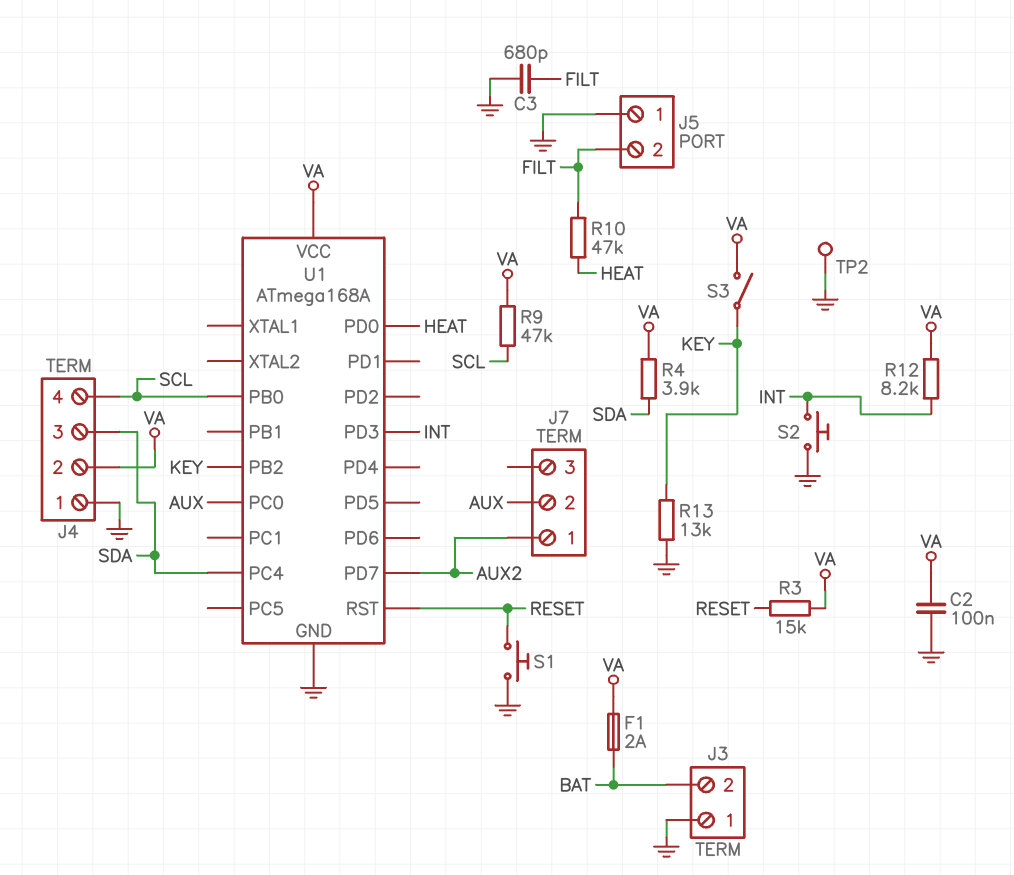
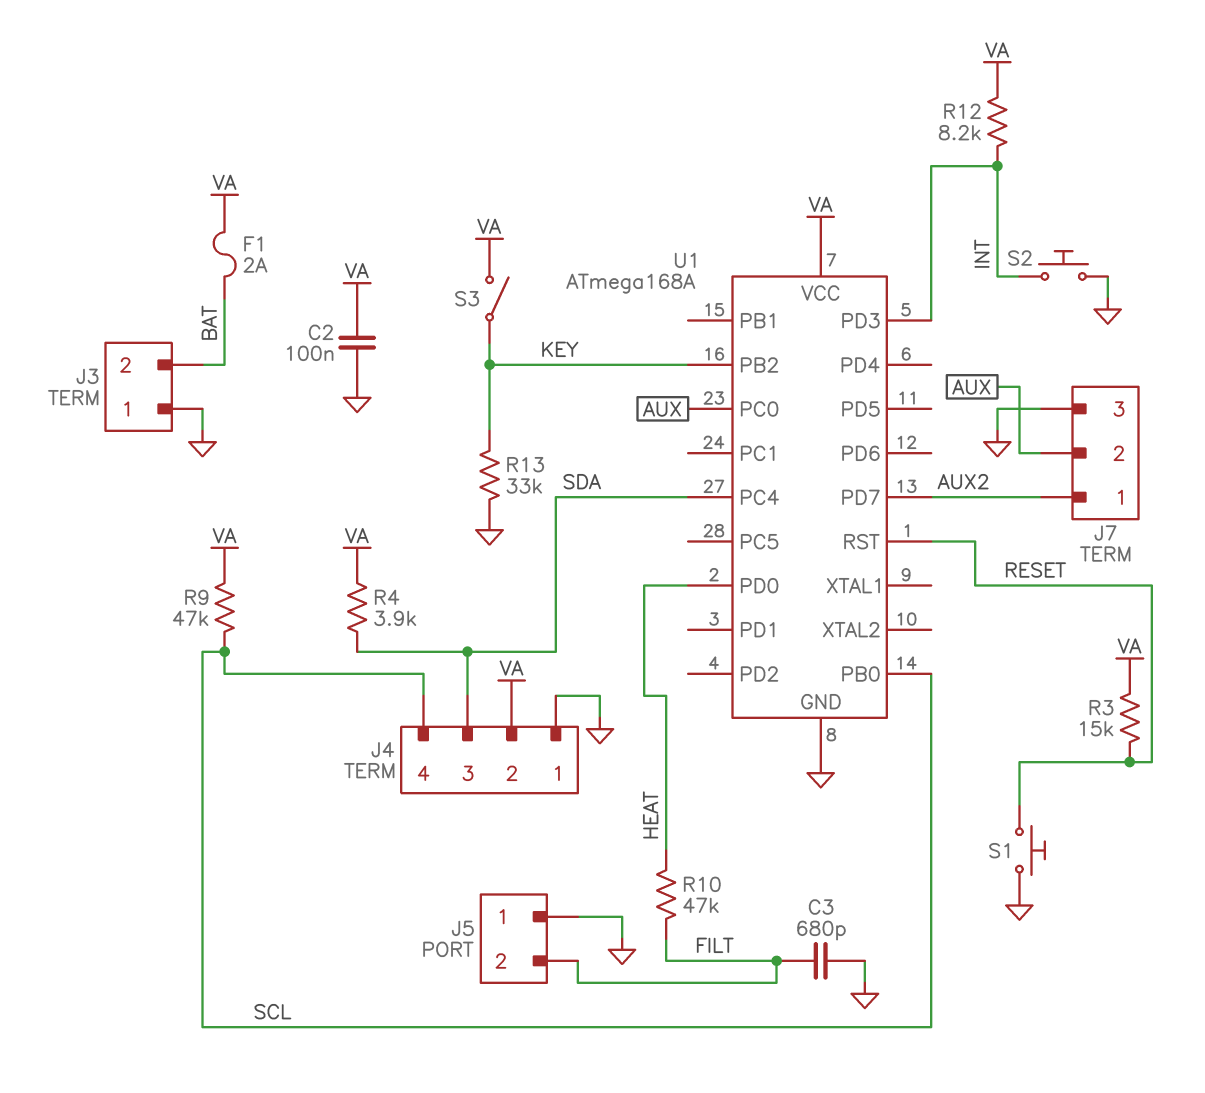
J7 pin 3: none -> GND
R13: 13k (GND, KEY) -> 33k (GND, KEY)
TP2: test point (GND) -> none

